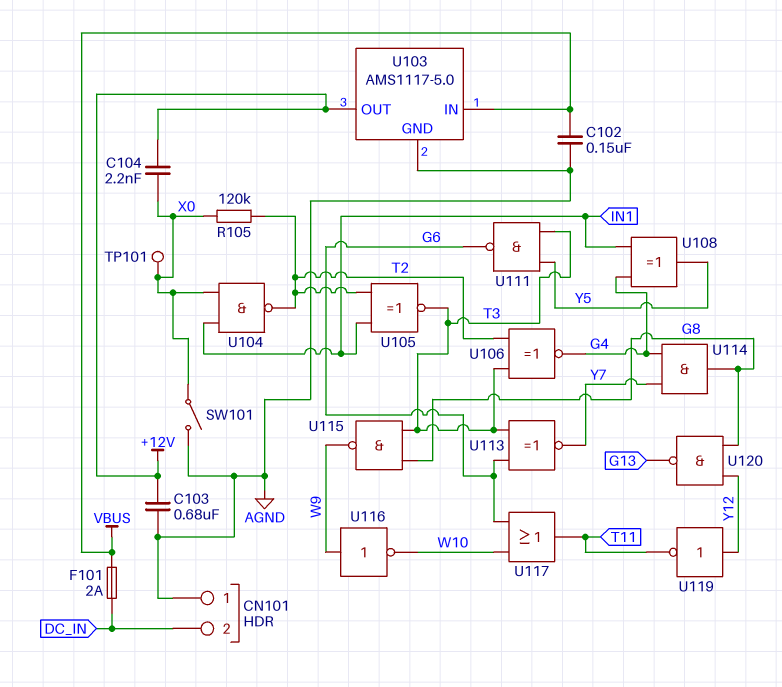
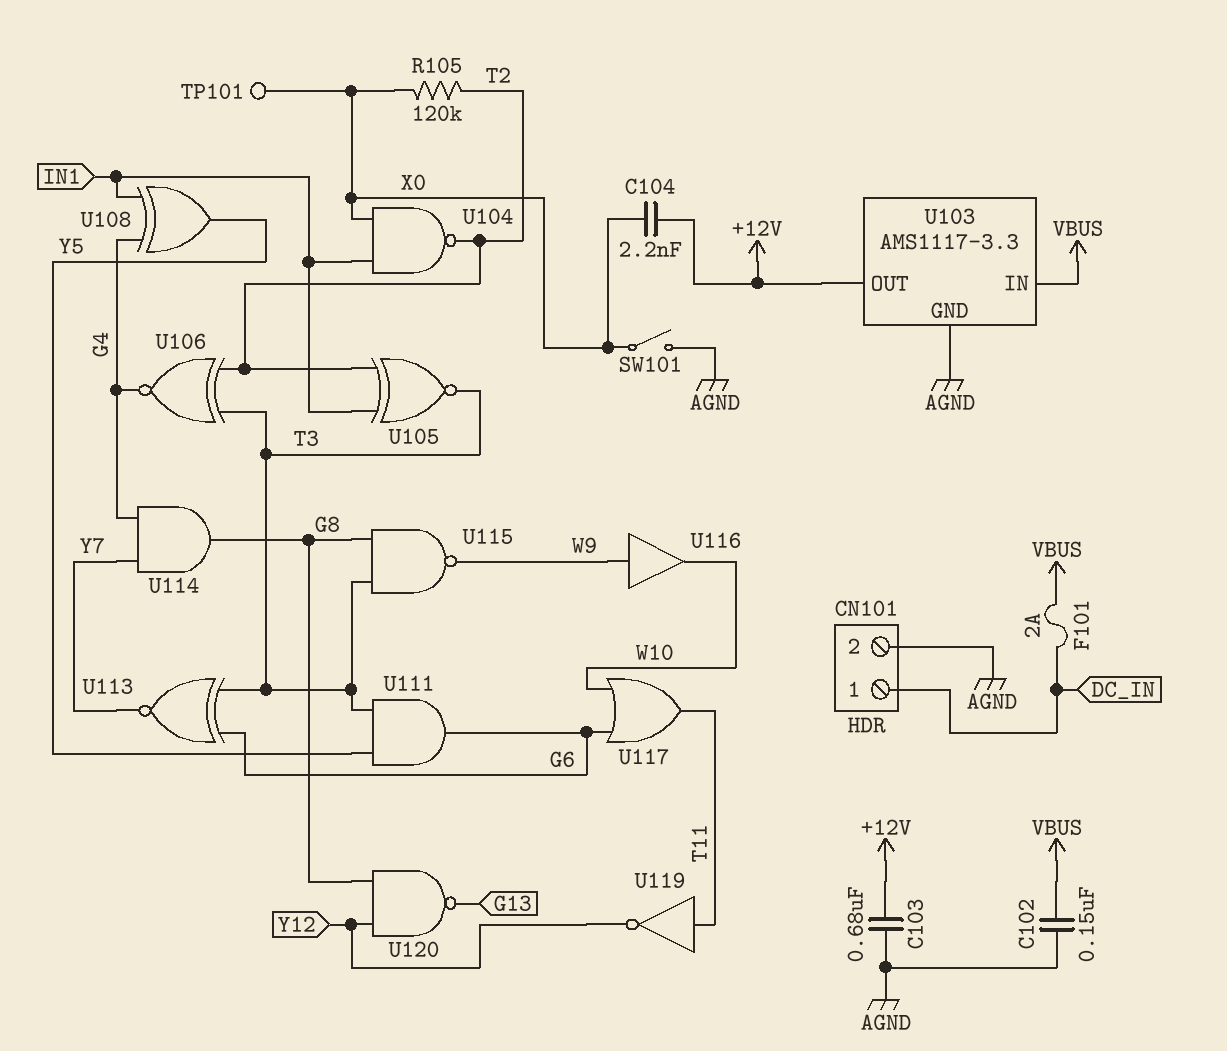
CN101 pin 1: AGND -> DC_IN
CN101 pin 2: DC_IN -> AGND
U103: AMS1117-5.0 -> AMS1117-3.3
U111: NAND (in T3, in Y5, out G6) -> AND (in T3, in Y5, out G6)
U116: NOT (in W9, out W10) -> buffer (in W9, out W10)
U119: NOT (in Y12, out T11) -> NOT (in T11, out Y12)

